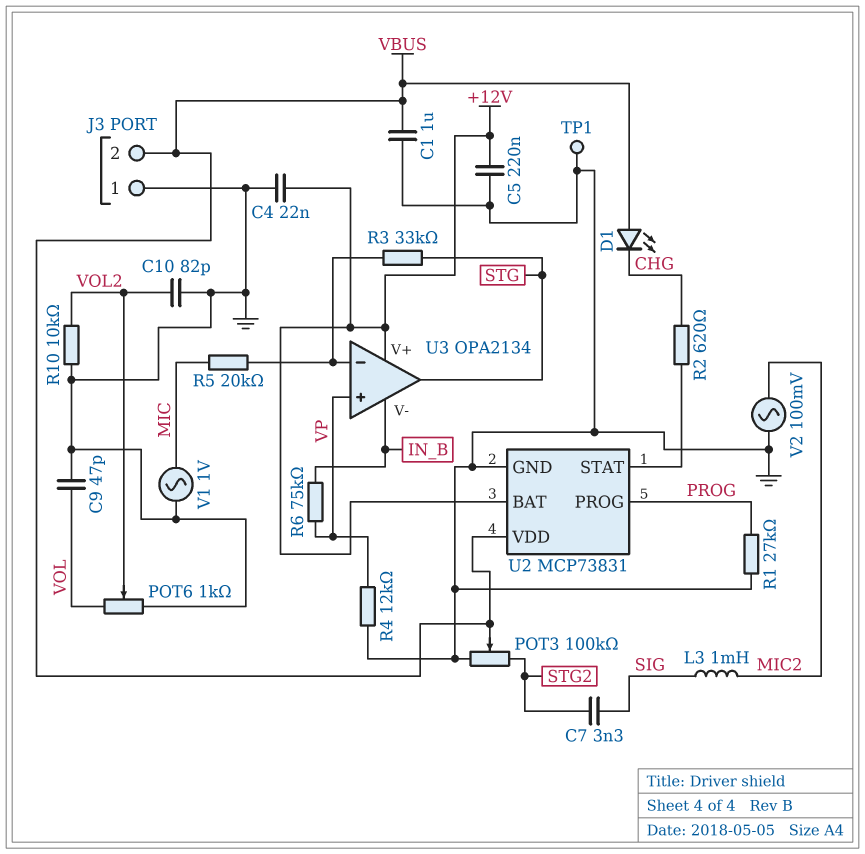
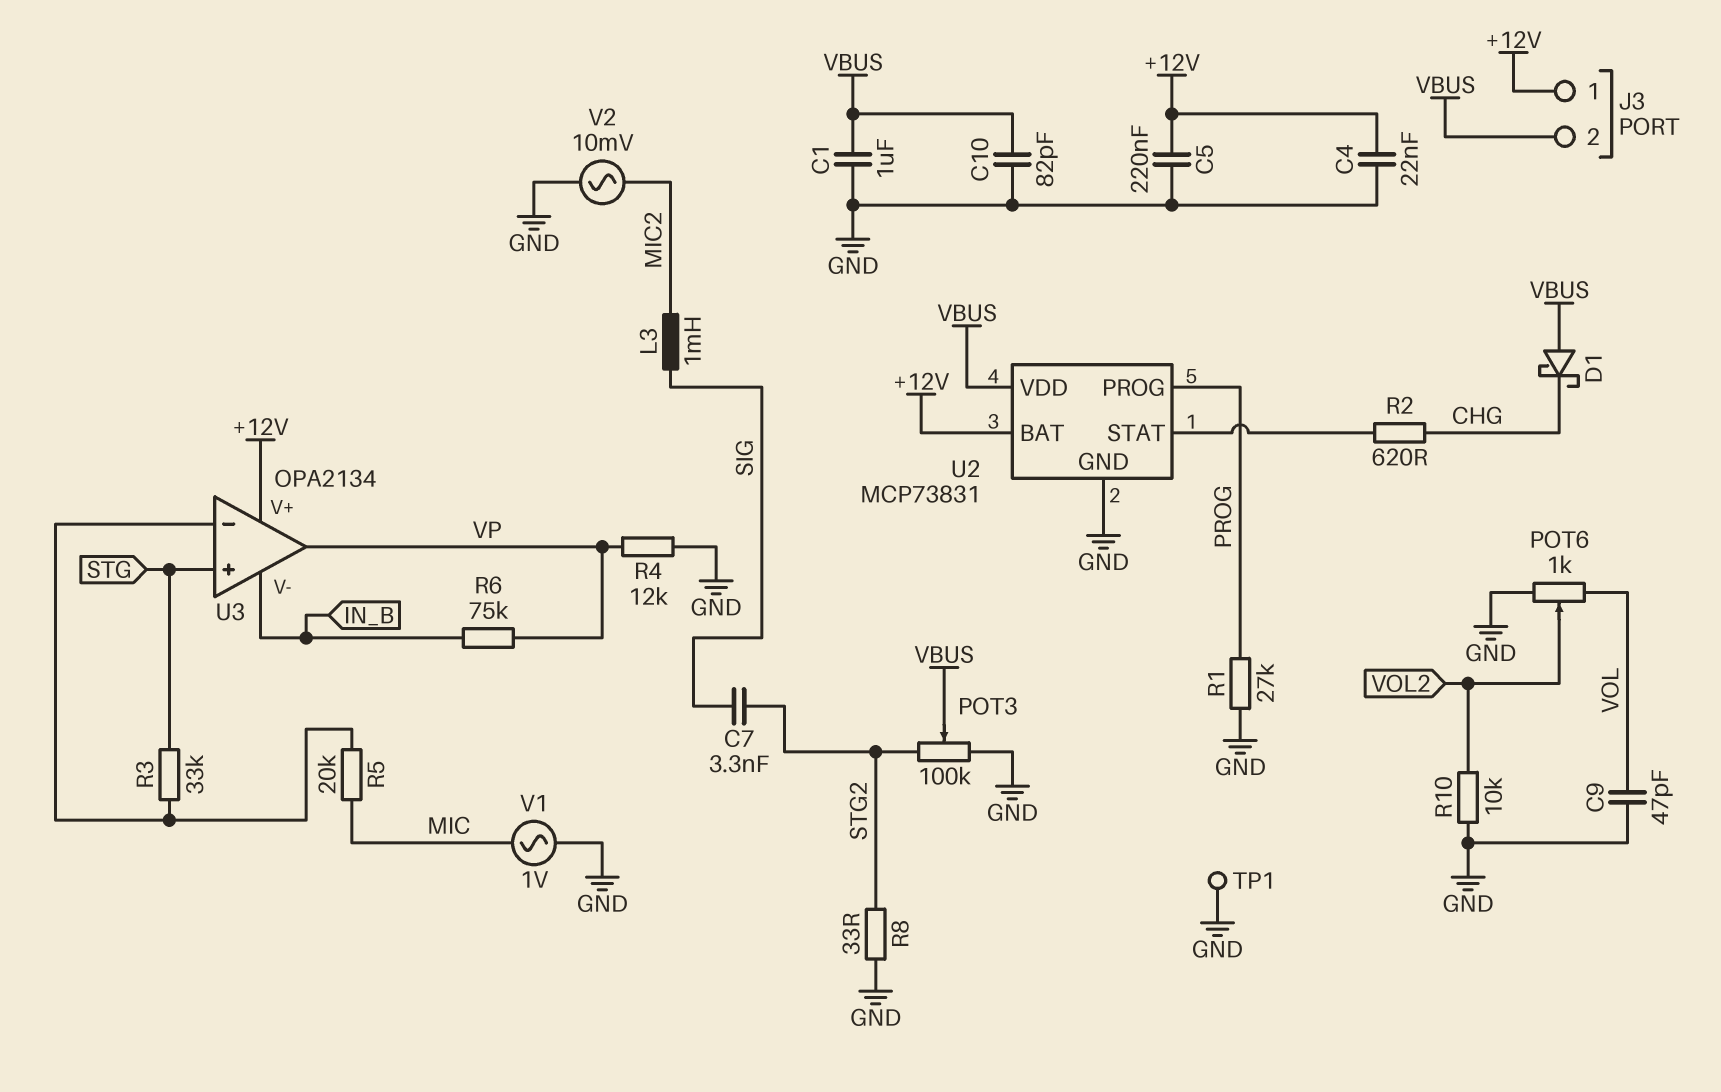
C10: 82pF (GND, VOL2) -> 82pF (GND, VBUS)
D1: LED (A VBUS, K CHG) -> schottky (A VBUS, K CHG)
J3 pin 1: GND -> +12V
R8: none -> 33 (GND, STG2)
U3 pin in+: VP -> STG
U3 pin out: STG -> VP
V2: AC 100mV (GND, MIC2) -> AC 10mV (GND, MIC2)

